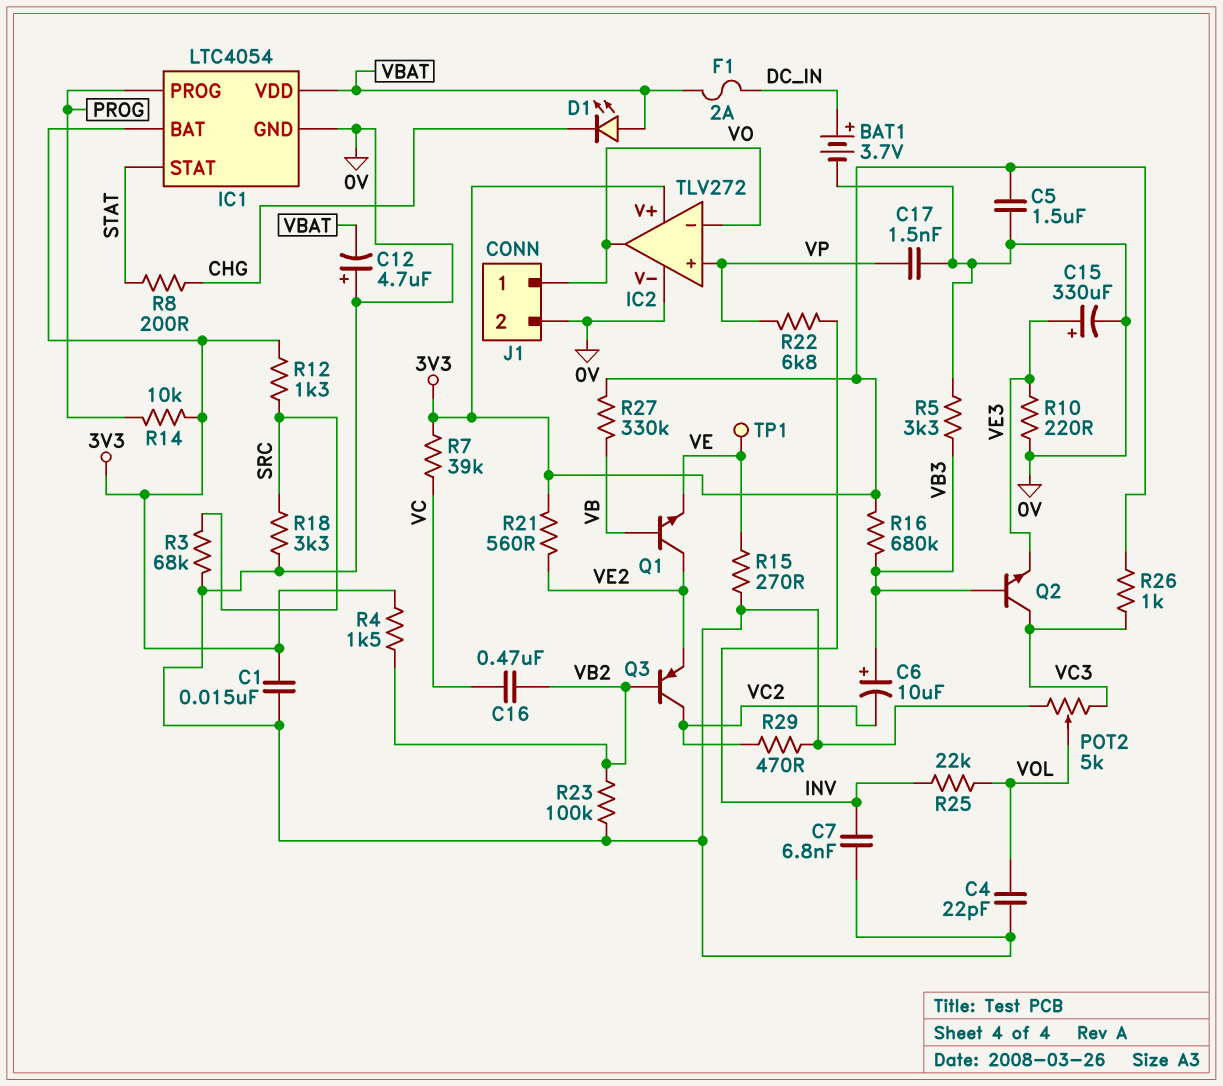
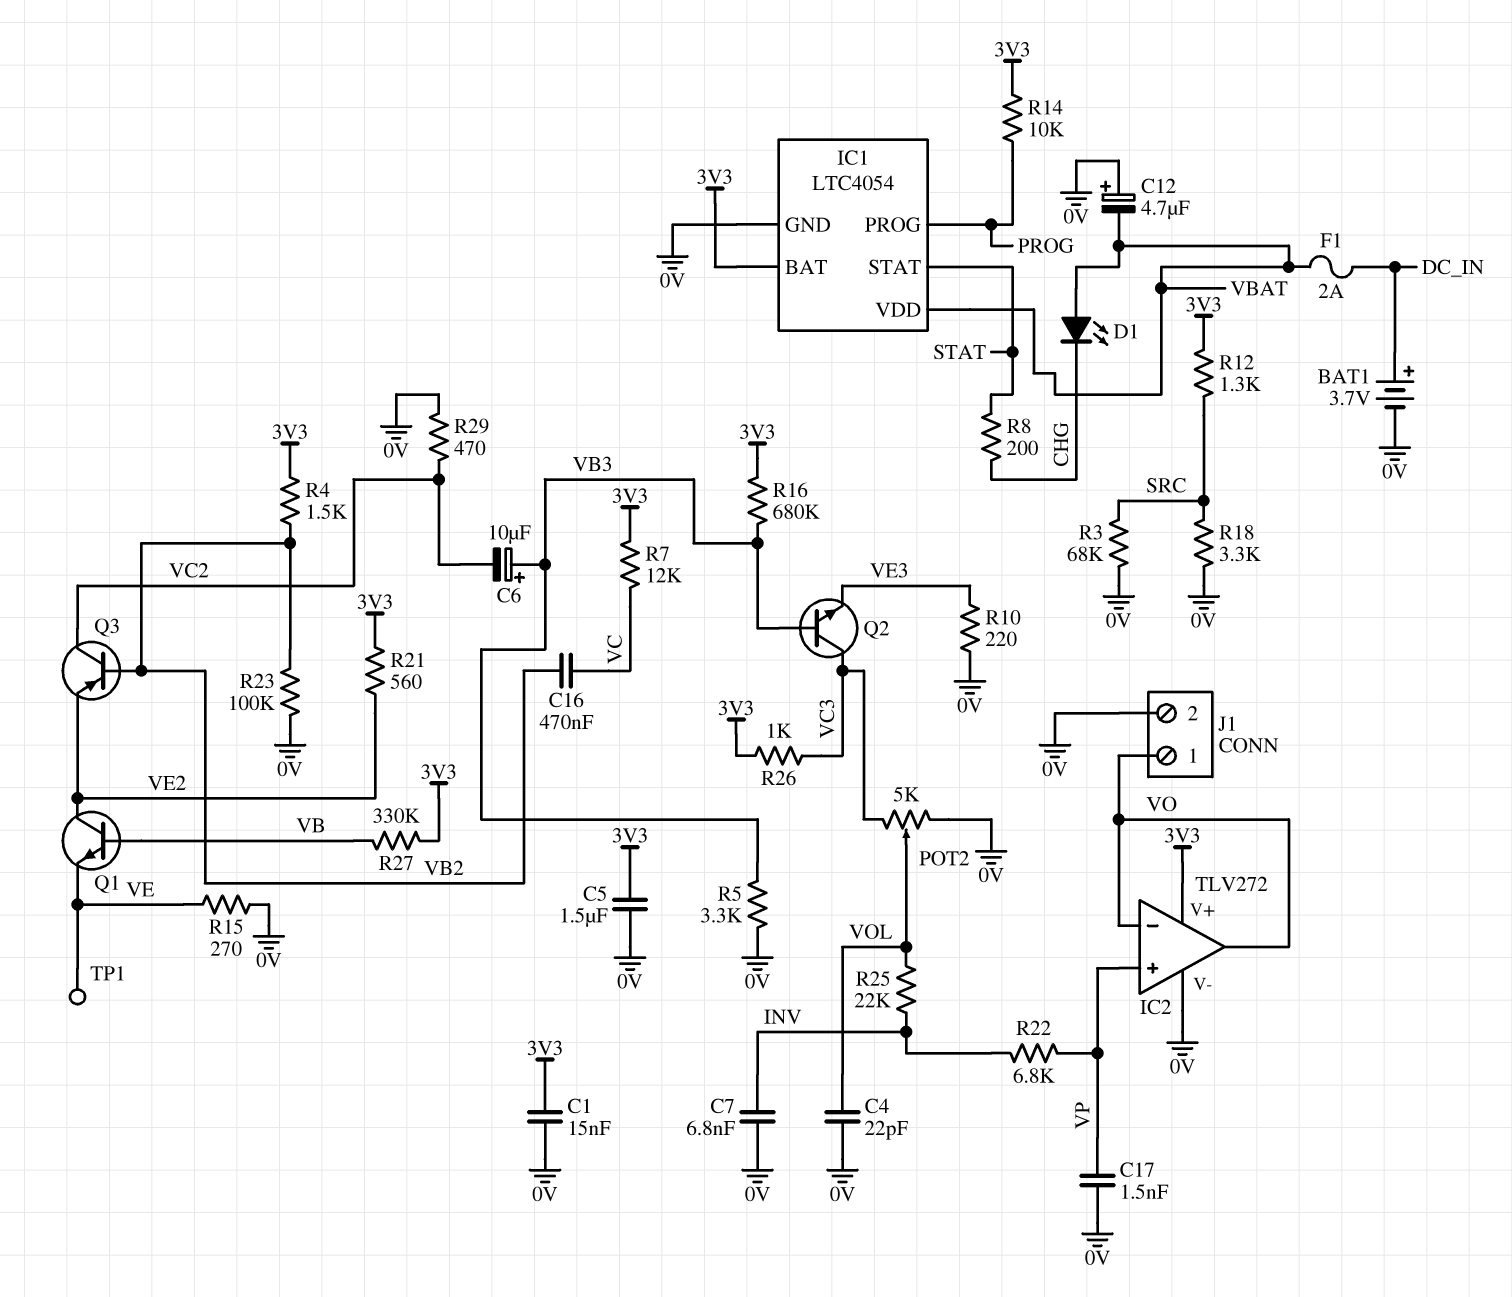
C15: 330uF (plus VE3, minus 0V) -> none
R7: 39k (3V3, VC) -> 12k (3V3, VC)

